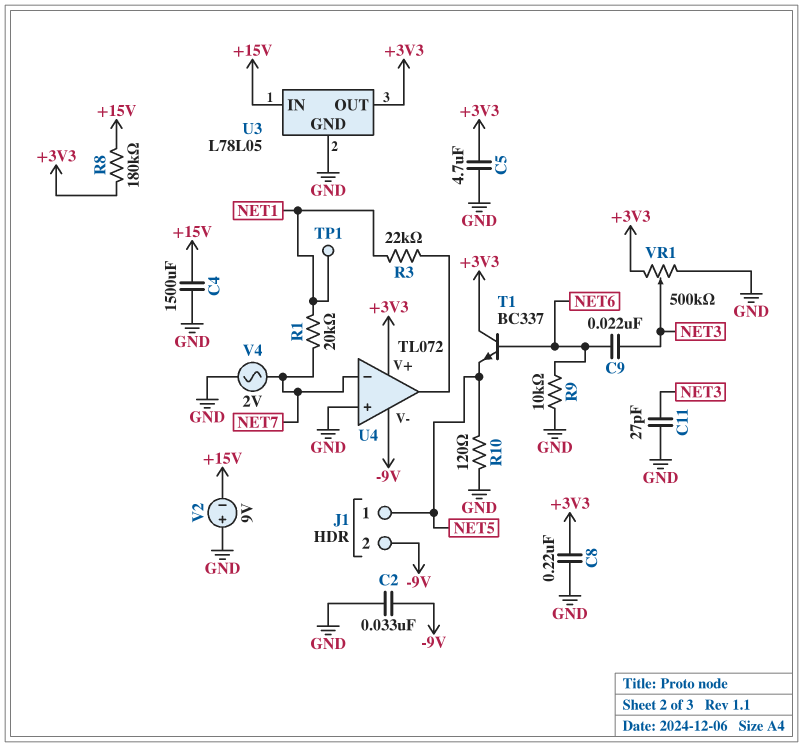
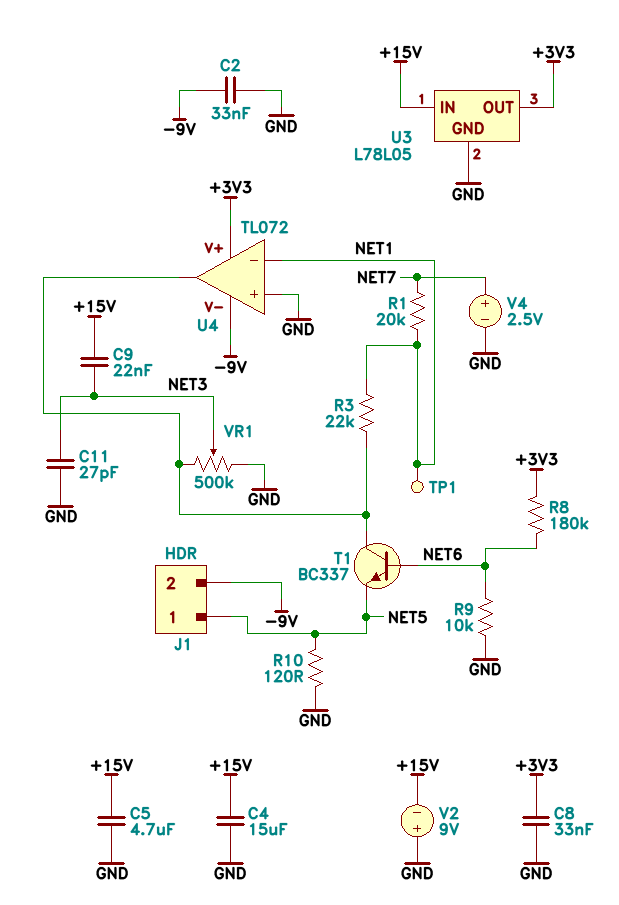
C4: 1500uF (+15V, GND) -> 15uF (+15V, GND)
C5: 4.7uF (+3V3, GND) -> 4.7uF (+15V, GND)
C8: 220nF (+3V3, GND) -> 33nF (+3V3, GND)
C9: 22nF (NET3, NET6) -> 22nF (+15V, NET3)
R8: 180k (+3V3, +15V) -> 180k (+3V3, NET6)
T1: NPN BC337 (B NET6, C +3V3, E NET5) -> NPN BC337 (B NET6, C U4/out, E NET5)
U4 pin in-: NET7 -> NET1
V4: AC 2V (GND, NET7) -> 2.5V (plus NET7, minus GND)
VR1: 500k (+3V3, GND, wiper NET3) -> 500k (GND, U4/out, wiper NET3)

